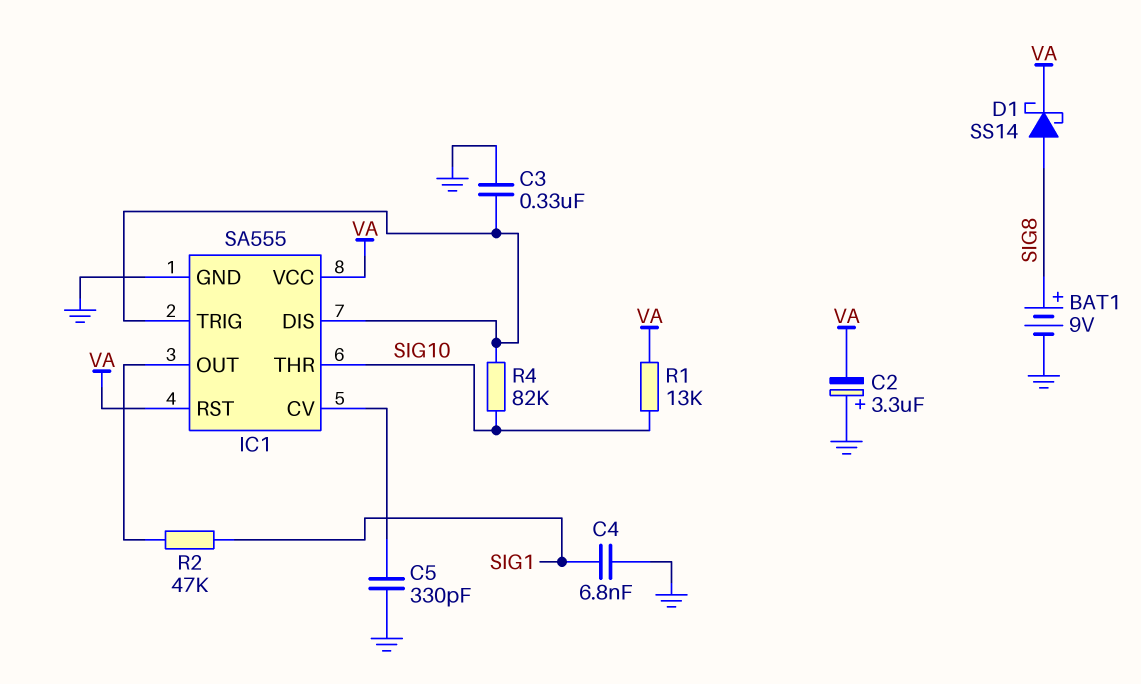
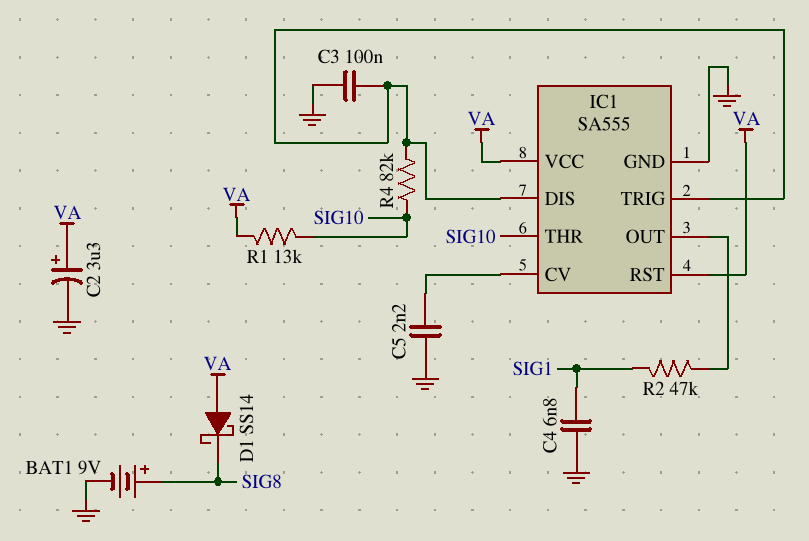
C2: 3.3uF (plus GND, minus VA) -> 3.3uF (plus VA, minus GND)
C3: 330nF (GND, IC1/DIS) -> 100nF (GND, IC1/DIS)
C5: 330pF (GND, IC1/CV) -> 2.2nF (GND, IC1/CV)
D1: schottky SS14 (A SIG8, K VA) -> schottky SS14 (A VA, K SIG8)

